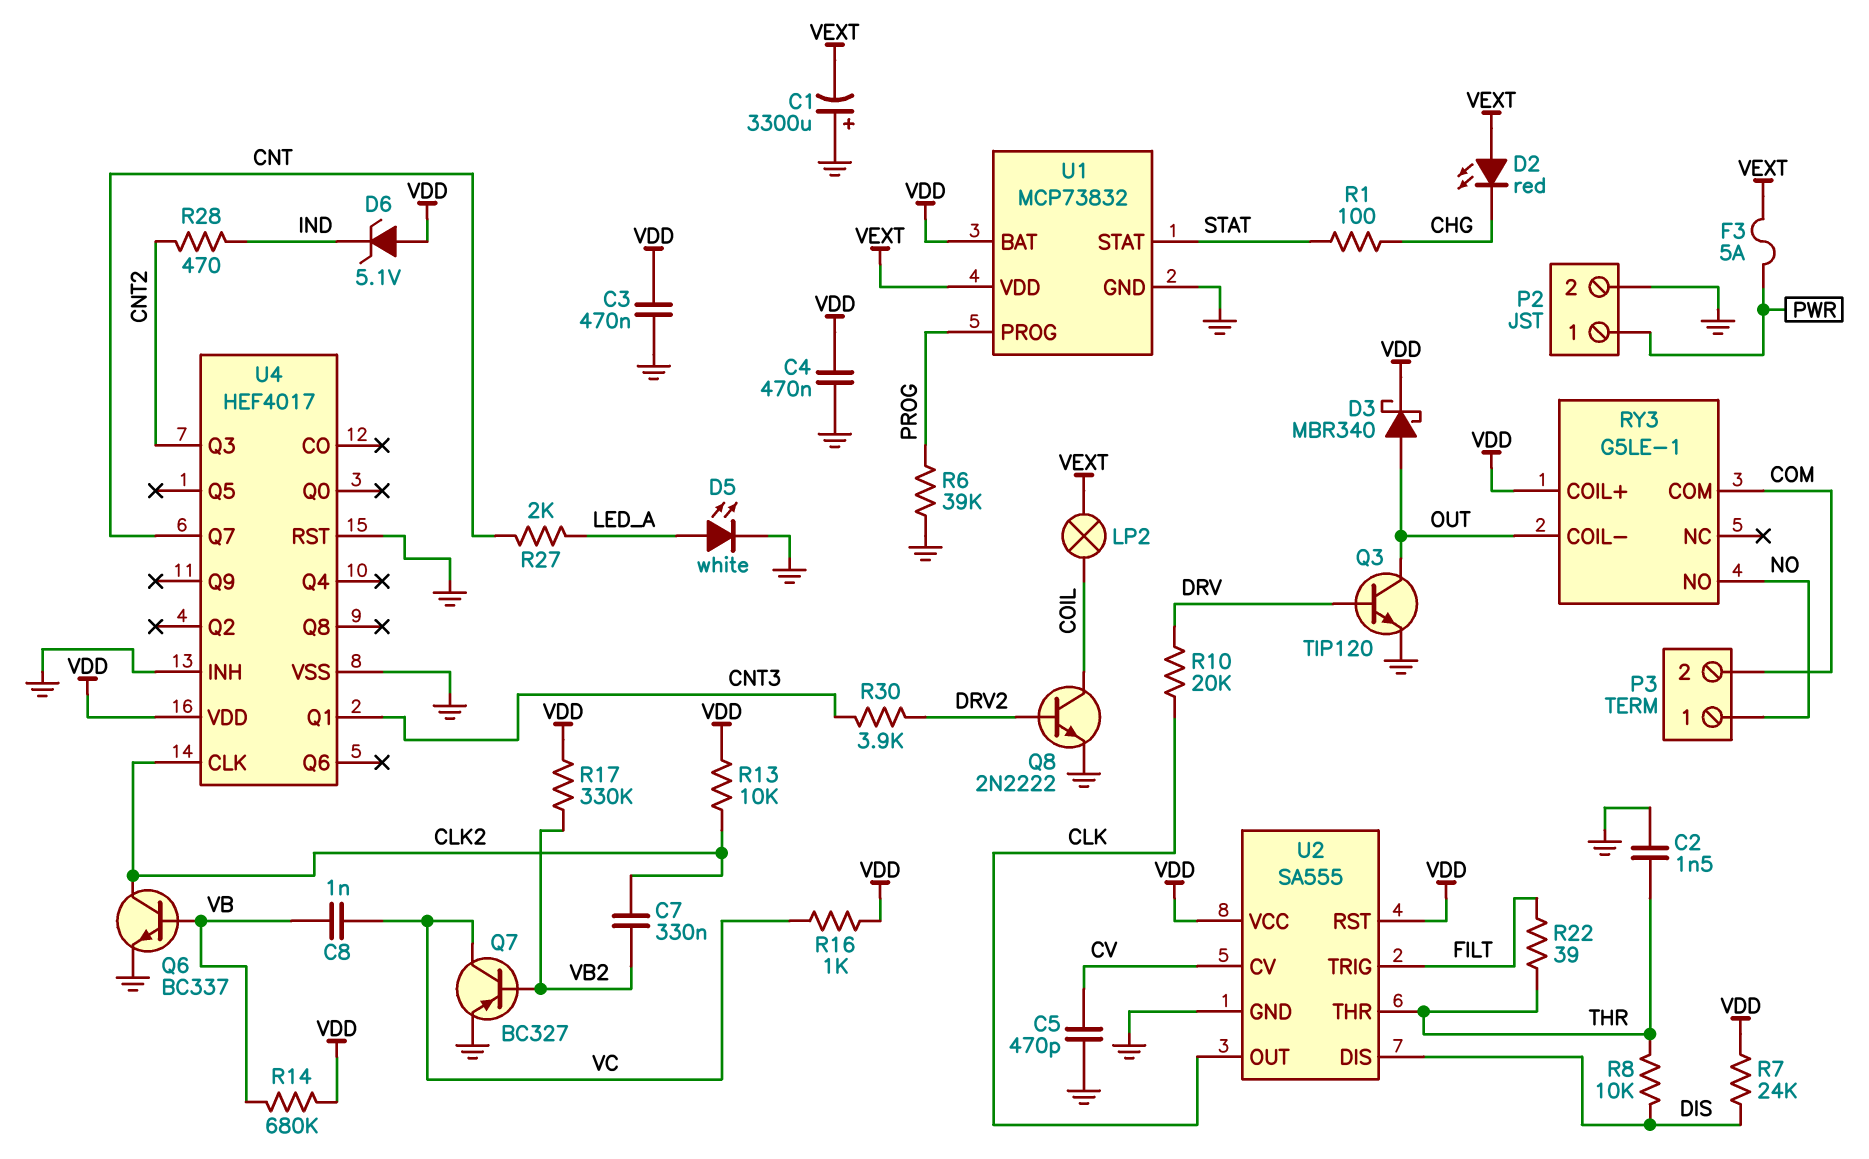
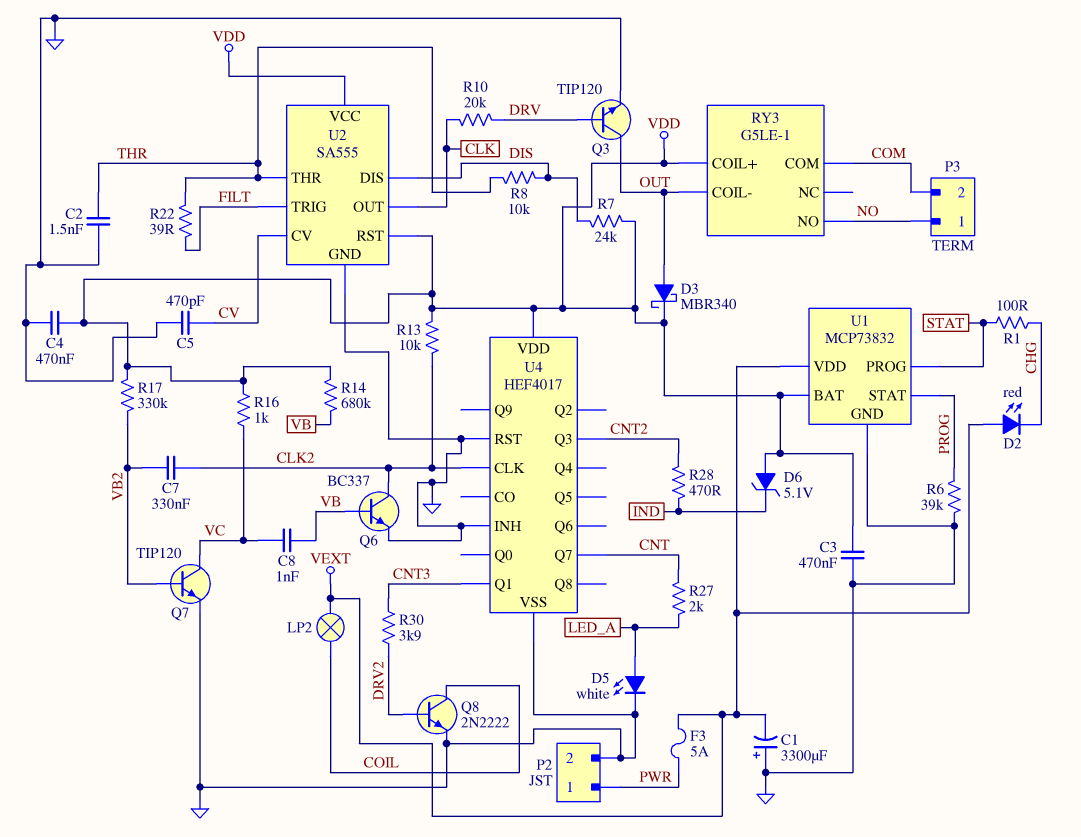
Q7: PNP BC327 (B VB2, C VC, E GND) -> NPN TIP120 (B VB2, C VC, E GND)
U1 pin PROG: PROG -> STAT
U1 pin STAT: STAT -> PROG

